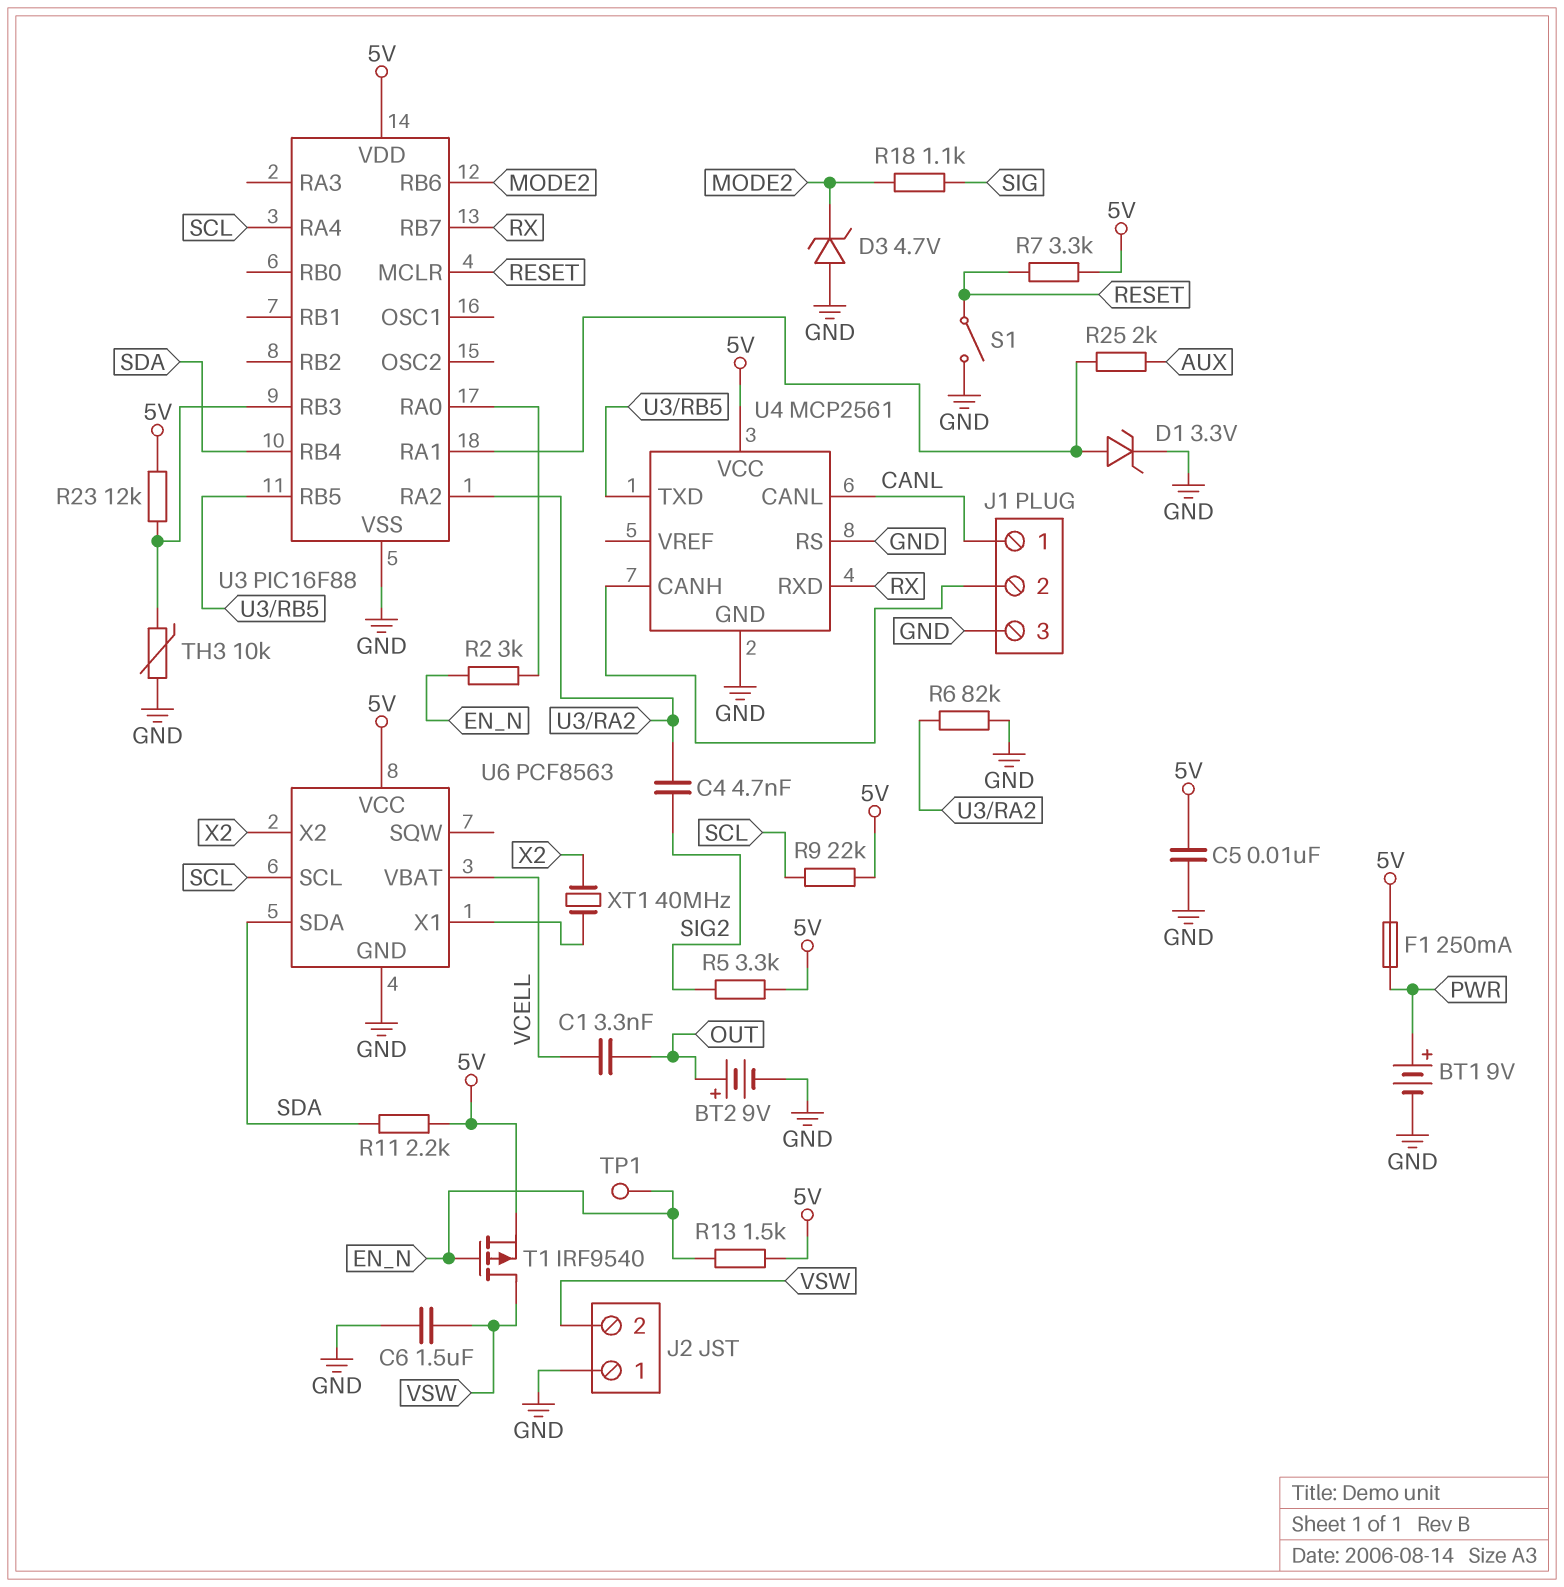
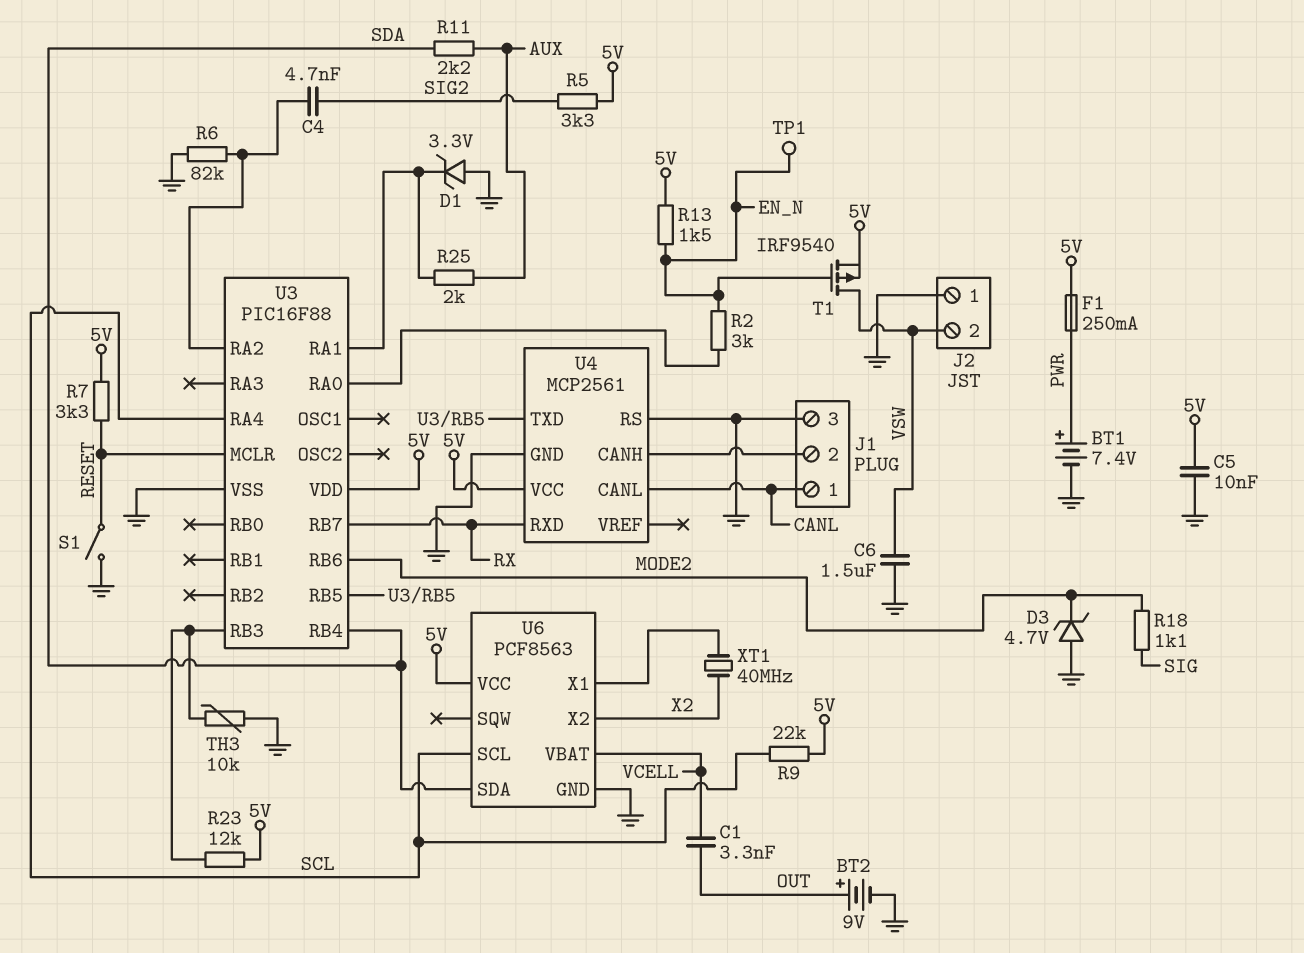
BT1: 9V (plus PWR, minus GND) -> 7.4V (plus PWR, minus GND)
D1: zener 3.3V (A U3/RA1, K GND) -> zener 3.3V (A GND, K U3/RA1)
R11: 2.2k (5V, SDA) -> 2.2k (AUX, SDA)

